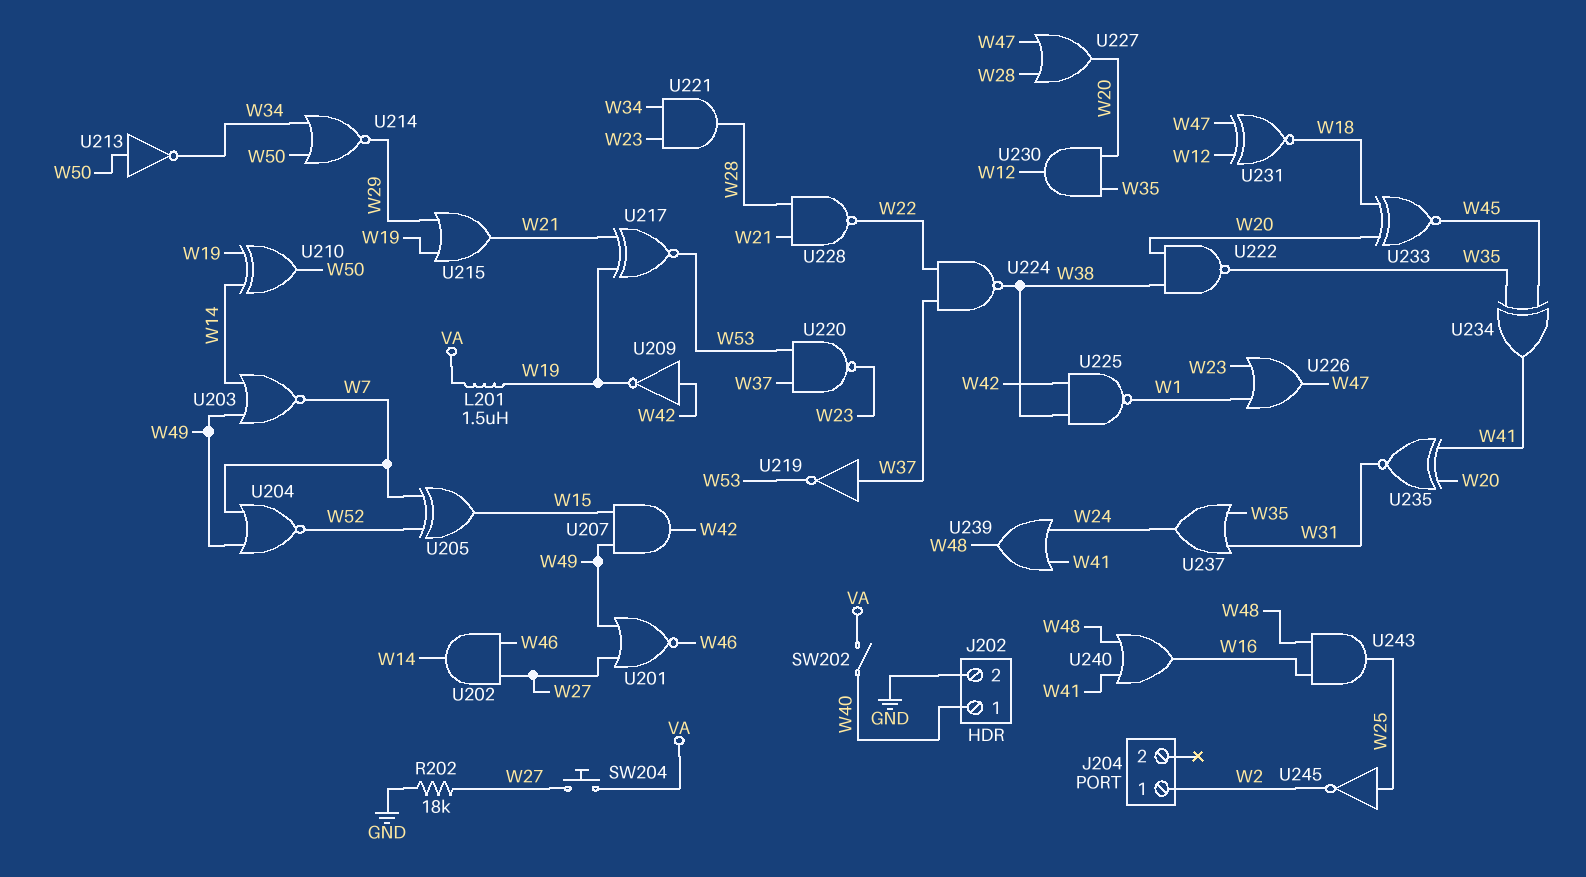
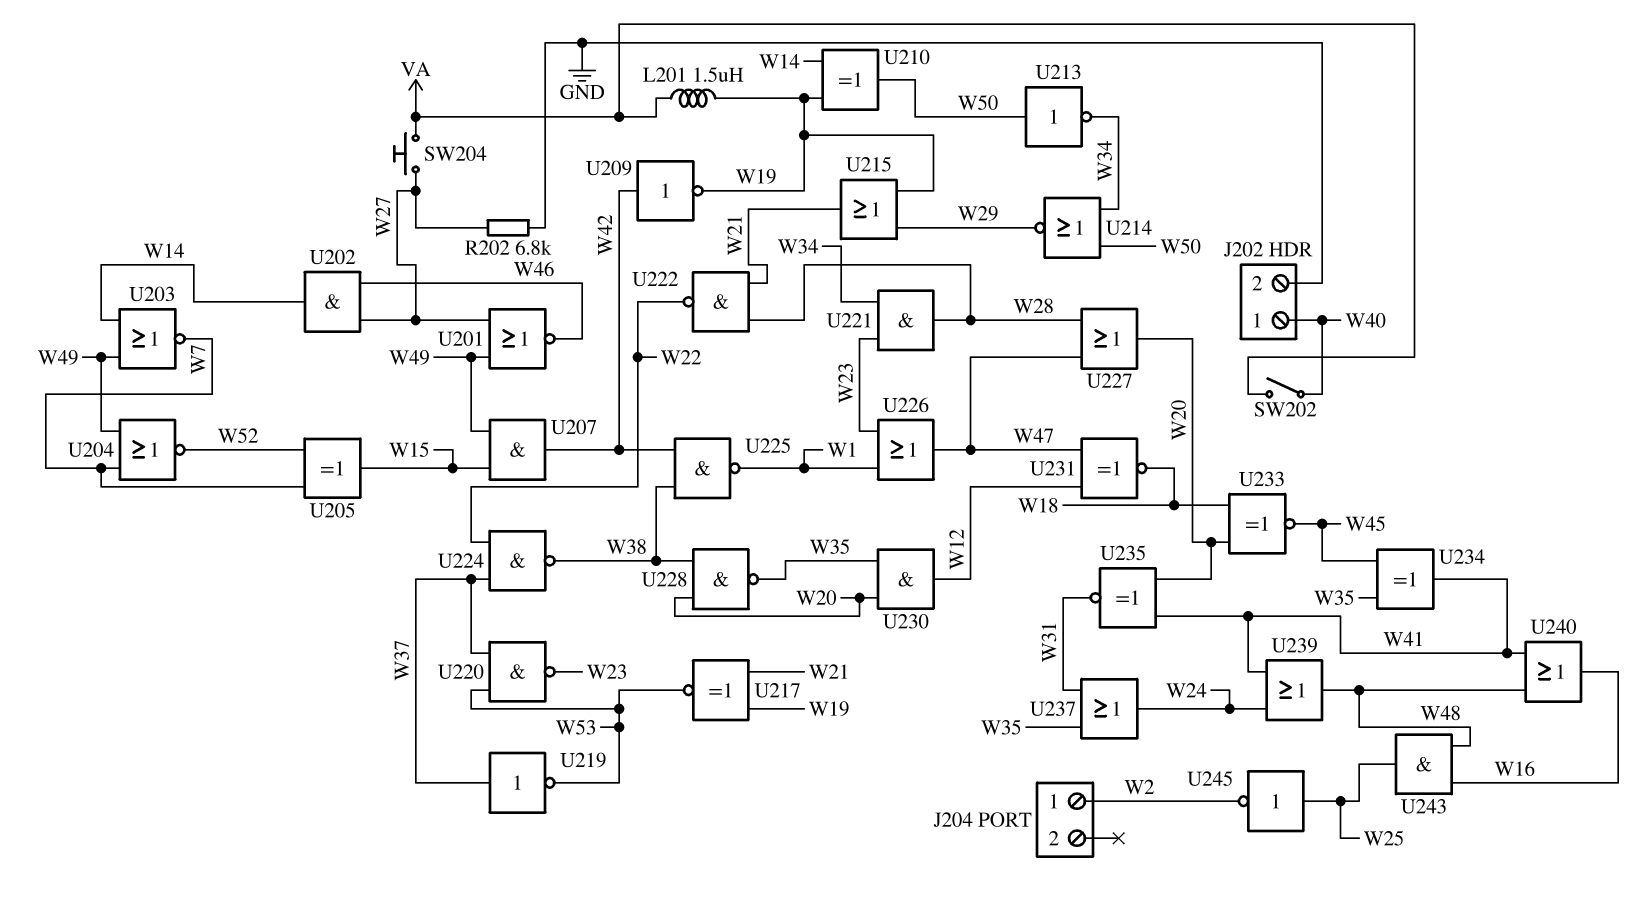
R202: 18k (GND, W27) -> 6.8k (GND, W27)
U222: NAND (in W20, in W38, out W35) -> NAND (in W21, in W28, out W22)
U228: NAND (in W21, in W28, out W22) -> NAND (in W20, in W38, out W35)

